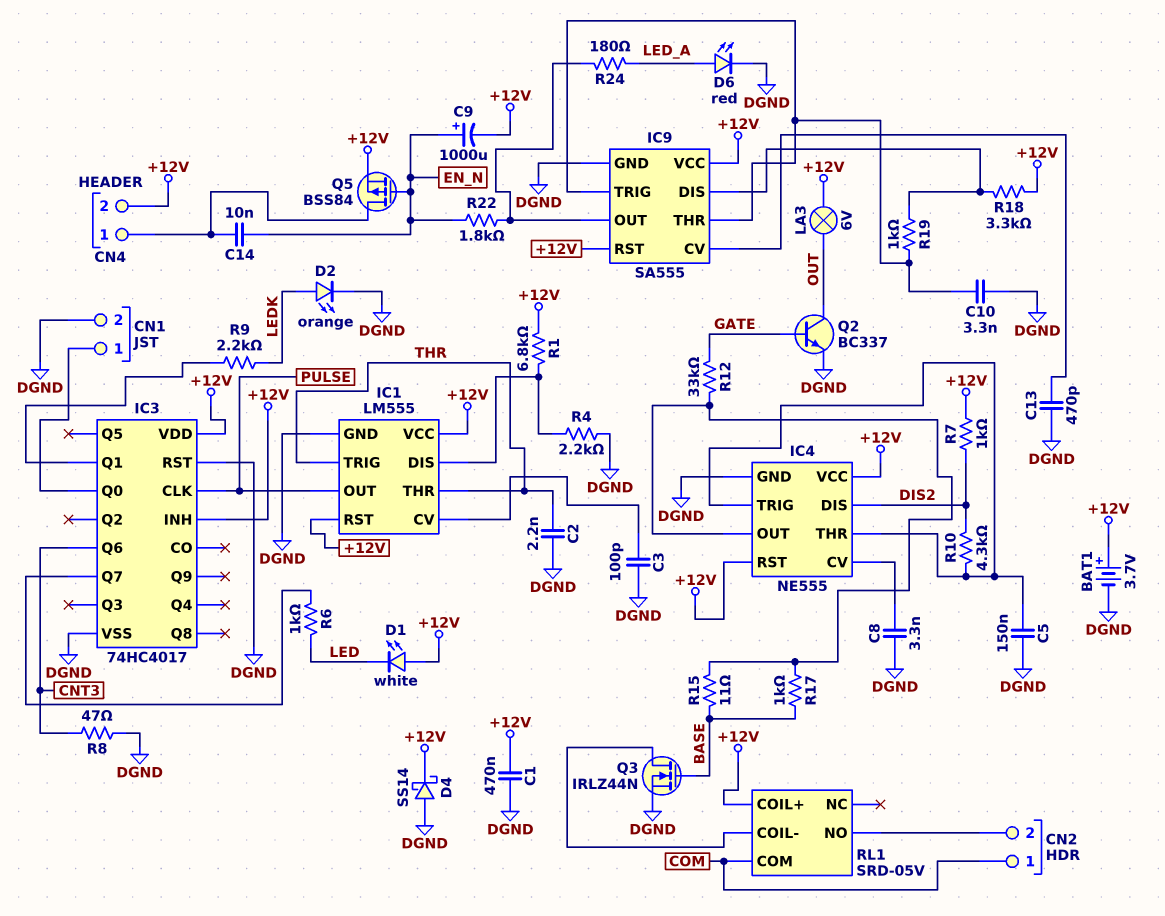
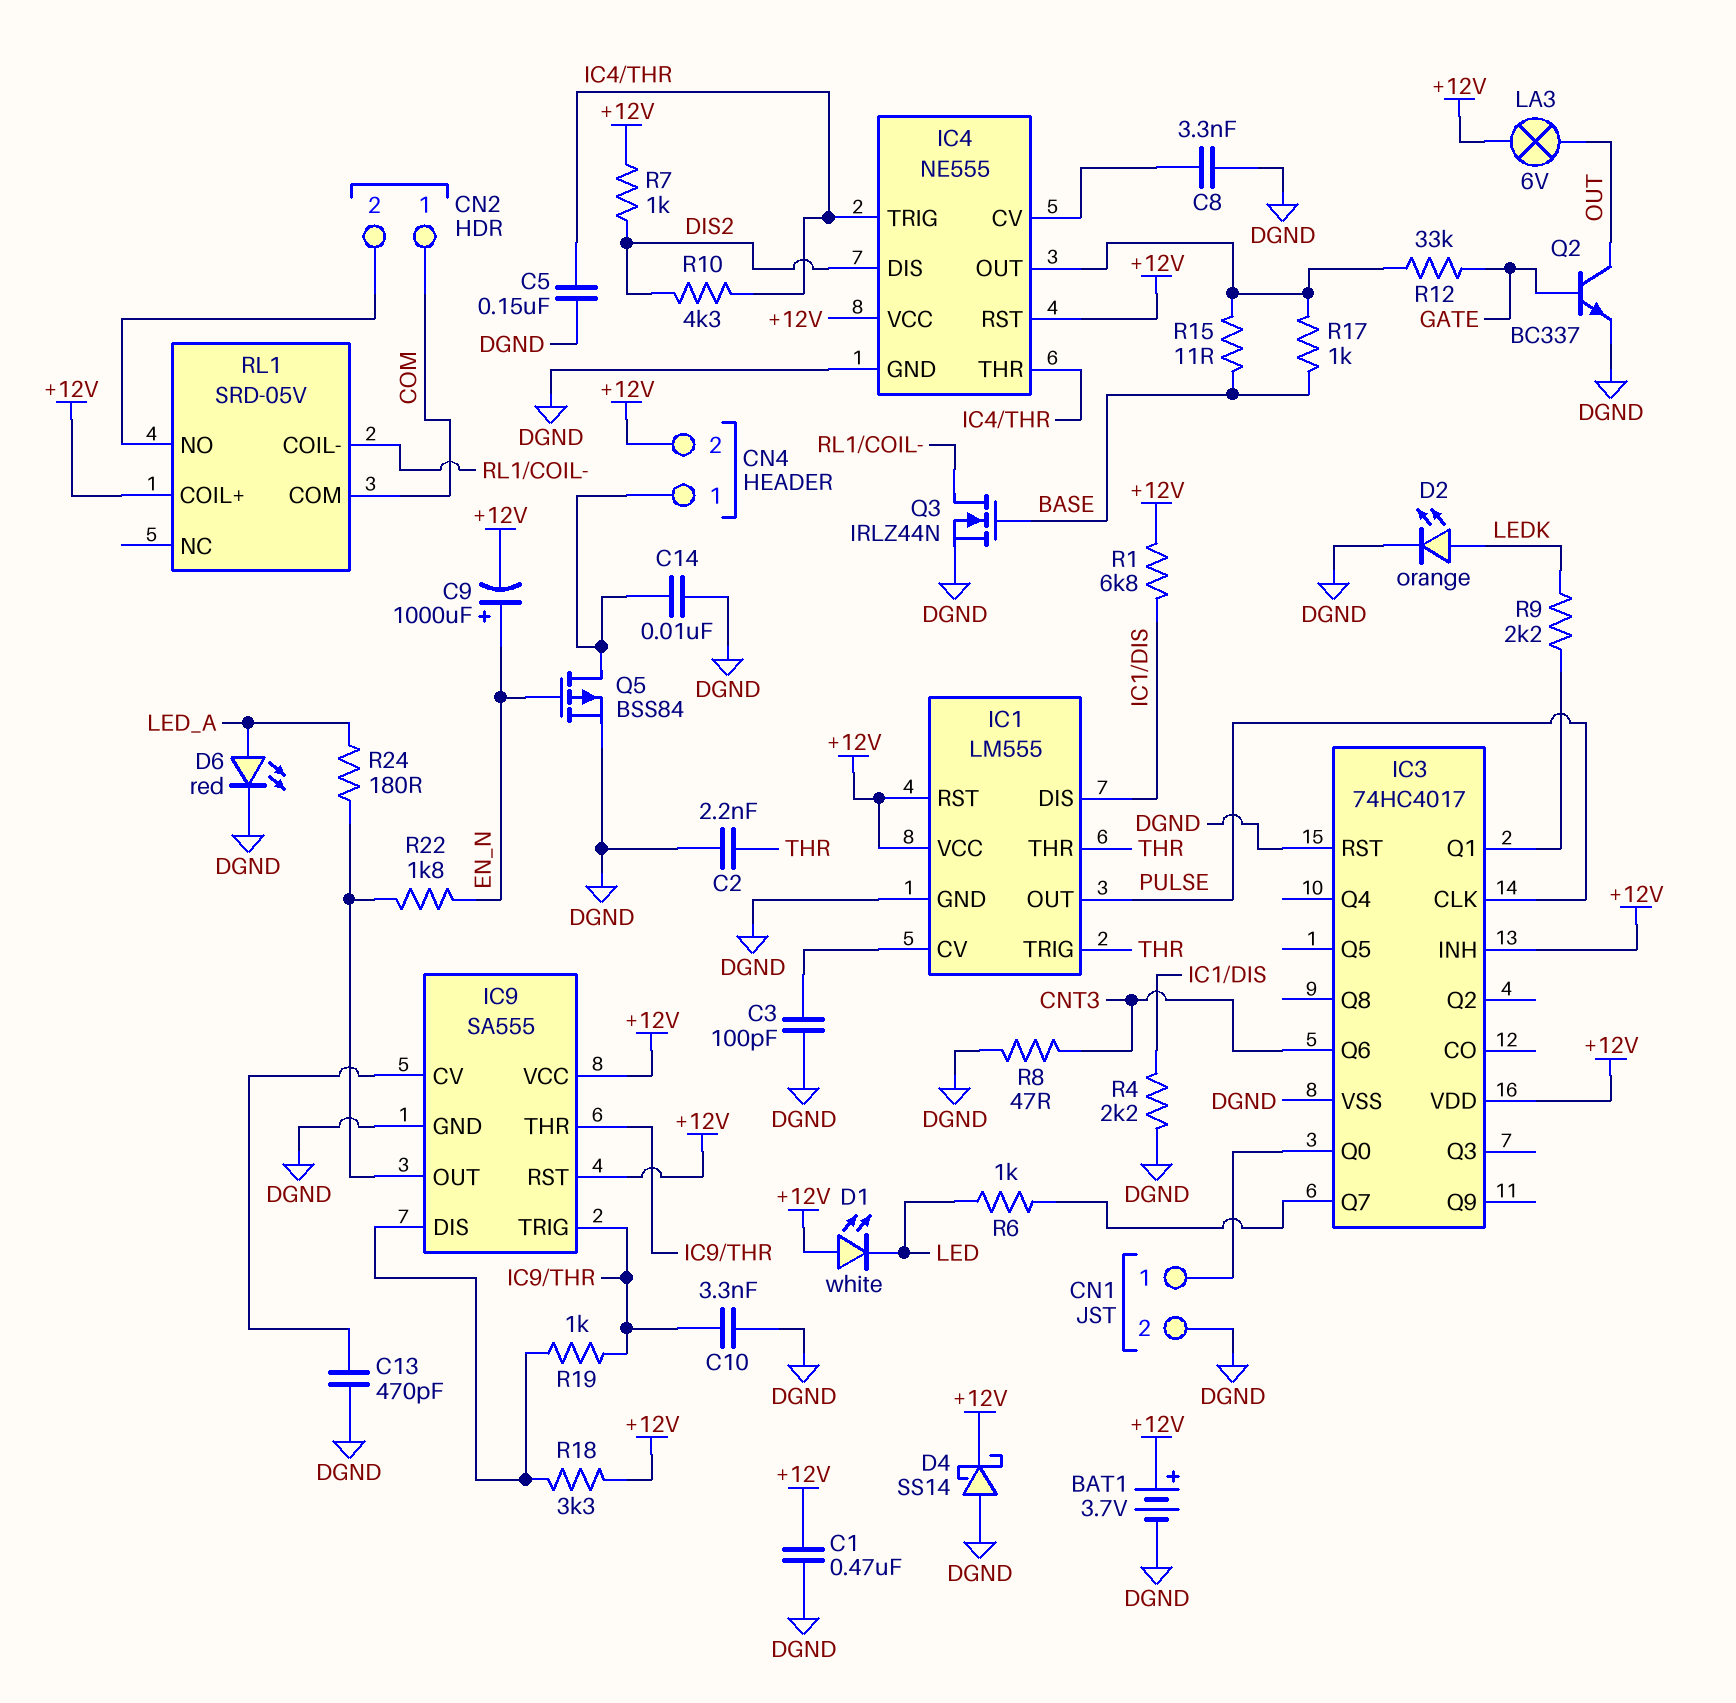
C14: 10nF (CN4/1, EN_N) -> 10nF (CN4/1, DGND)
Q5: PMOS BSS84 (G EN_N, D CN4/1, S +12V) -> PMOS BSS84 (G EN_N, D CN4/1, S DGND)

